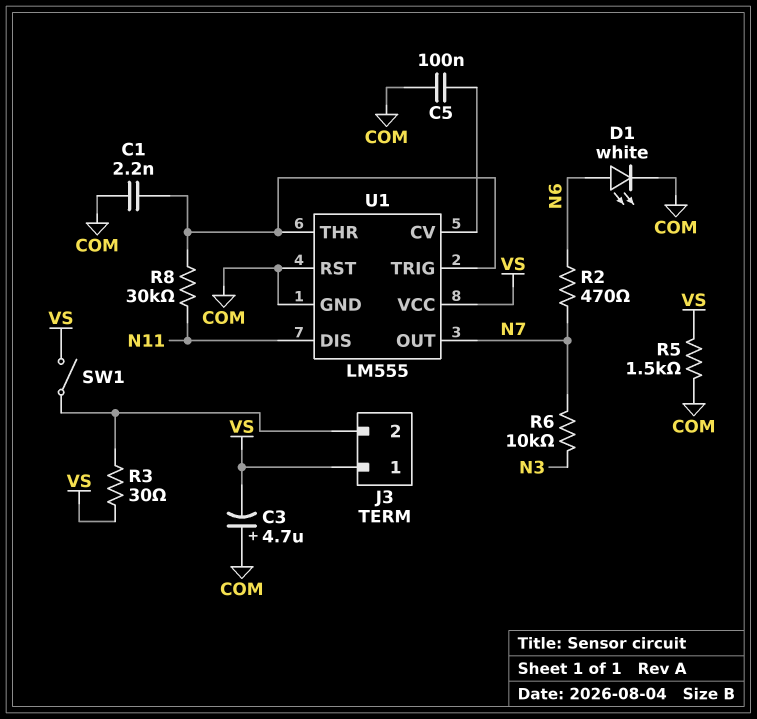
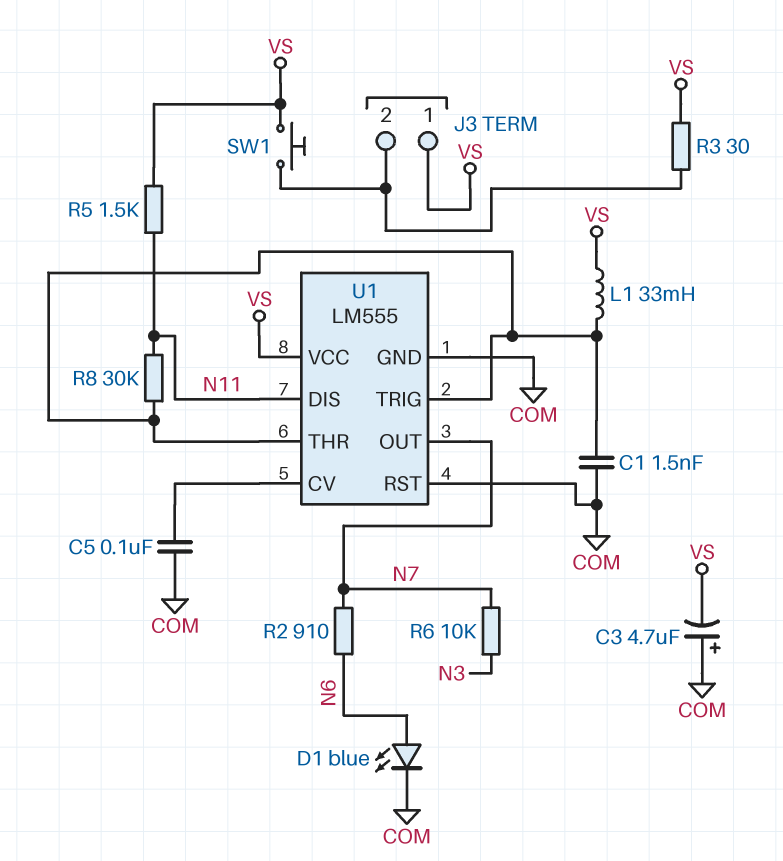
C1: 2.2nF (COM, U1/THR) -> 1.5nF (COM, U1/THR)
D1: LED white (A N6, K COM) -> LED blue (A N6, K COM)
L1: none -> 33mH (U1/THR, VS)
R2: 470 (N6, N7) -> 910 (N6, N7)
R5: 1.5k (COM, VS) -> 1.5k (N11, VS)
SW1: switch (J3/2, VS) -> button (J3/2, VS)

